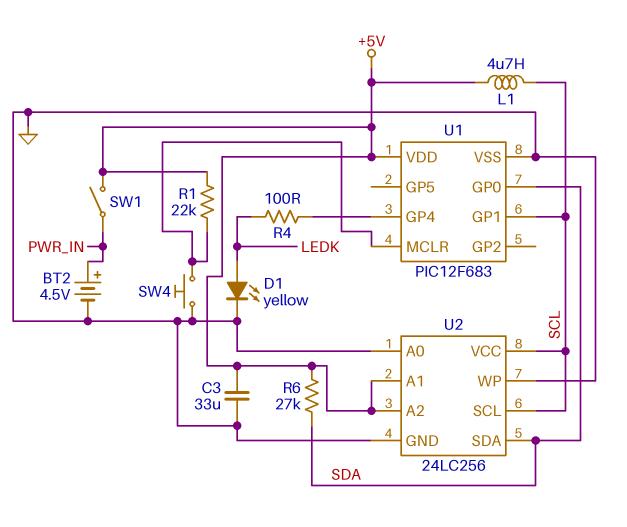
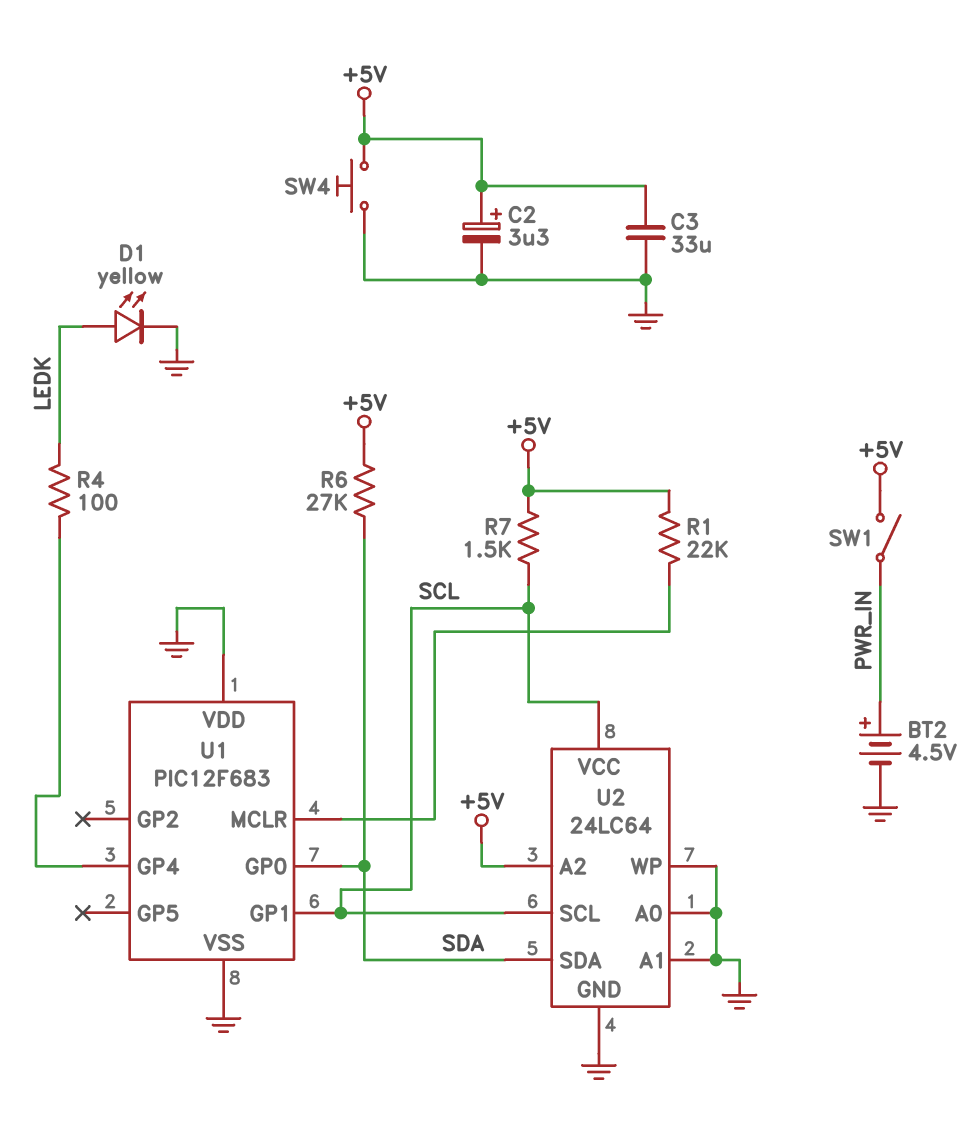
C2: none -> 3.3uF (plus +5V, minus GND)
L1: 4.7uH (+5V, SCL) -> none
R7: none -> 1.5k (+5V, SCL)
SW4: button (GND, U1/MCLR) -> button (+5V, GND)
U1 pin VDD: +5V -> GND
U2: 24LC256 -> 24LC64
U2 pin A1: +5V -> GND

